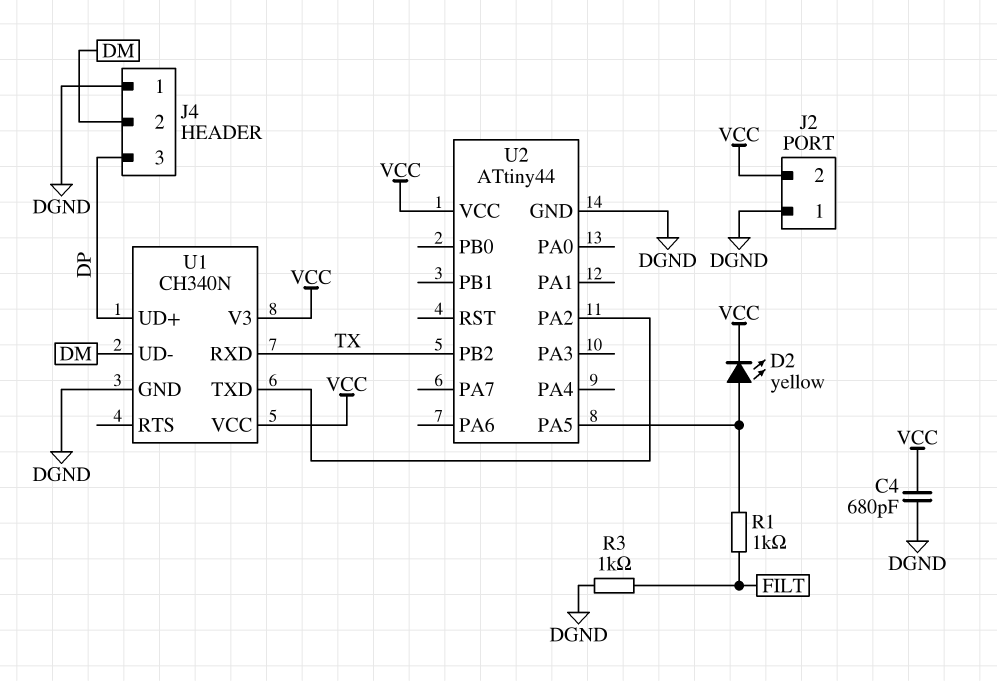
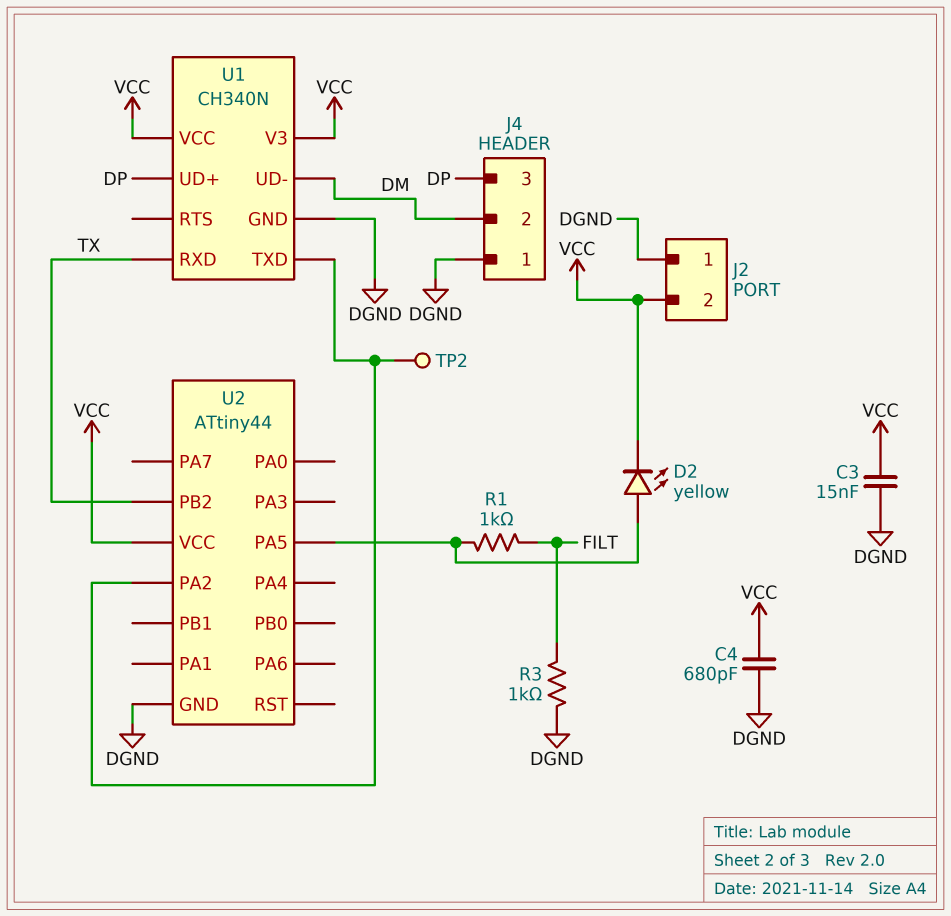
C3: none -> 15nF (DGND, VCC)
TP2: none -> test point (U1/TXD)

